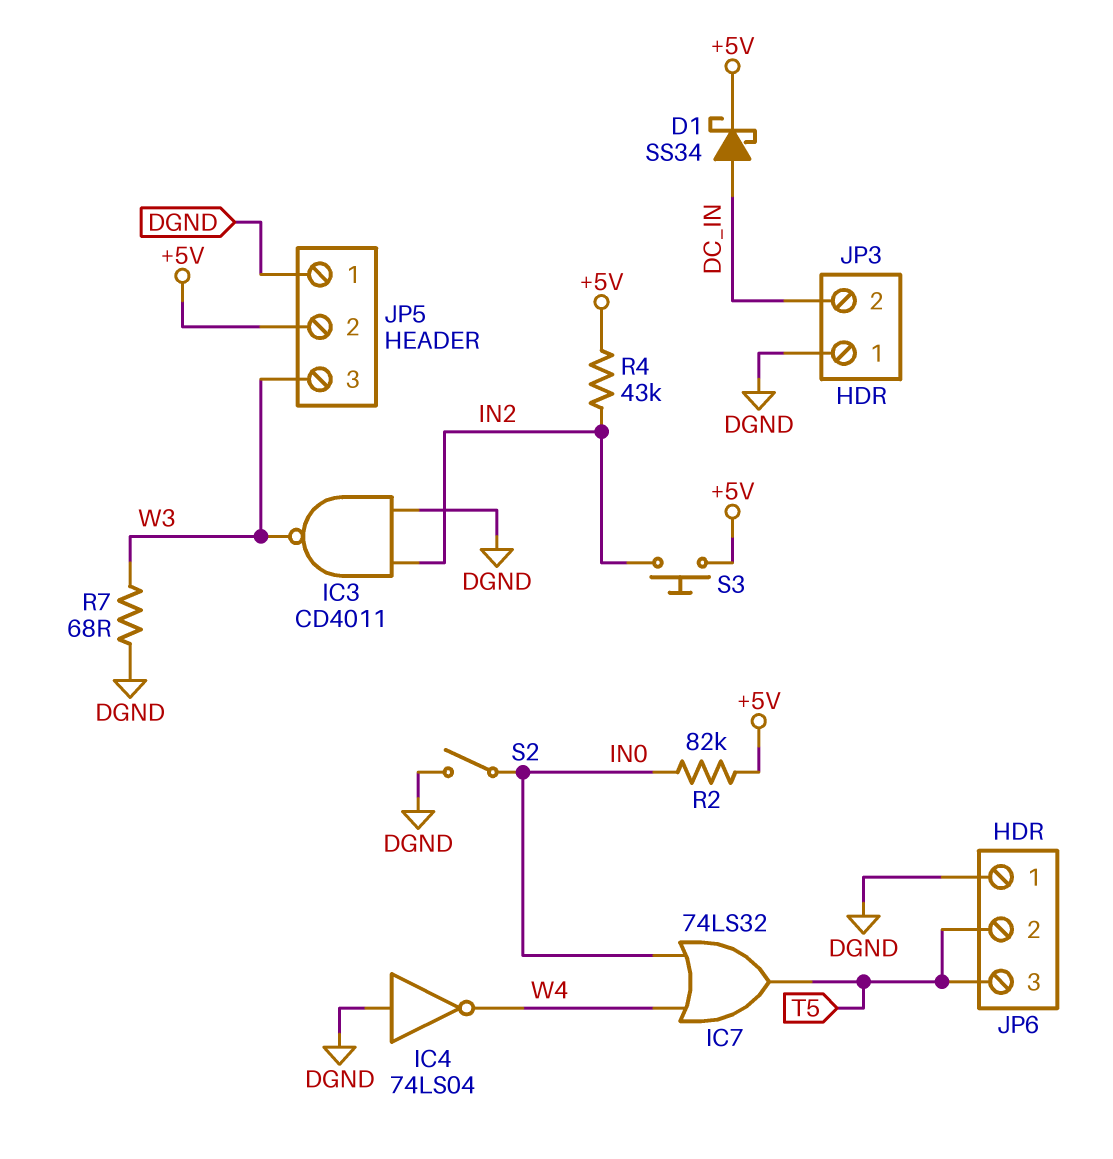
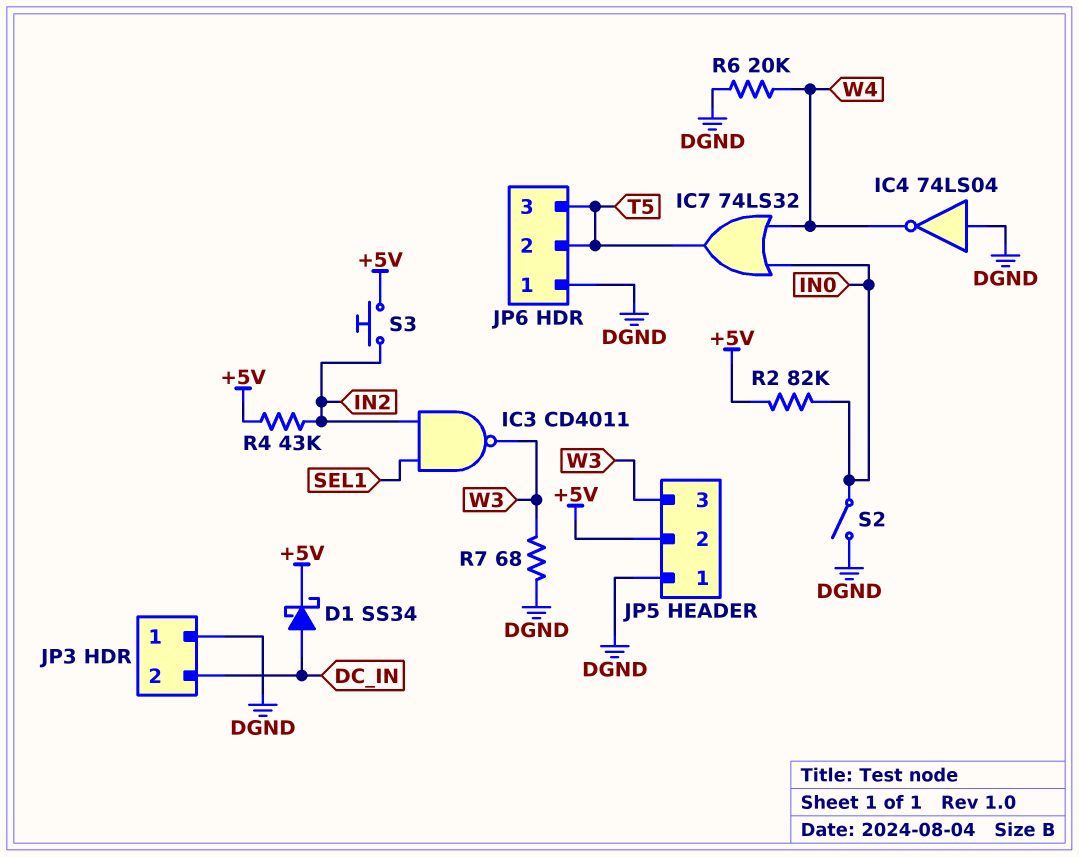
IC3: NAND CD4011 (in DGND, in IN2, out W3) -> NAND CD4011 (in IN2, in SEL1, out W3)
R6: none -> 20k (DGND, W4)

